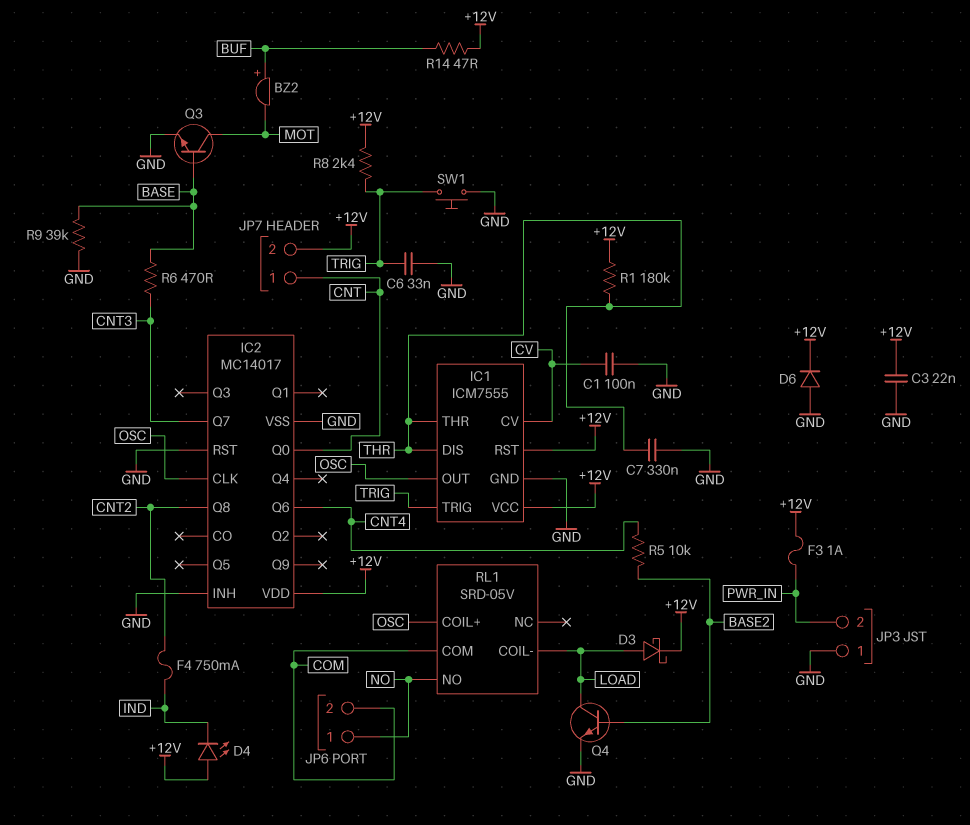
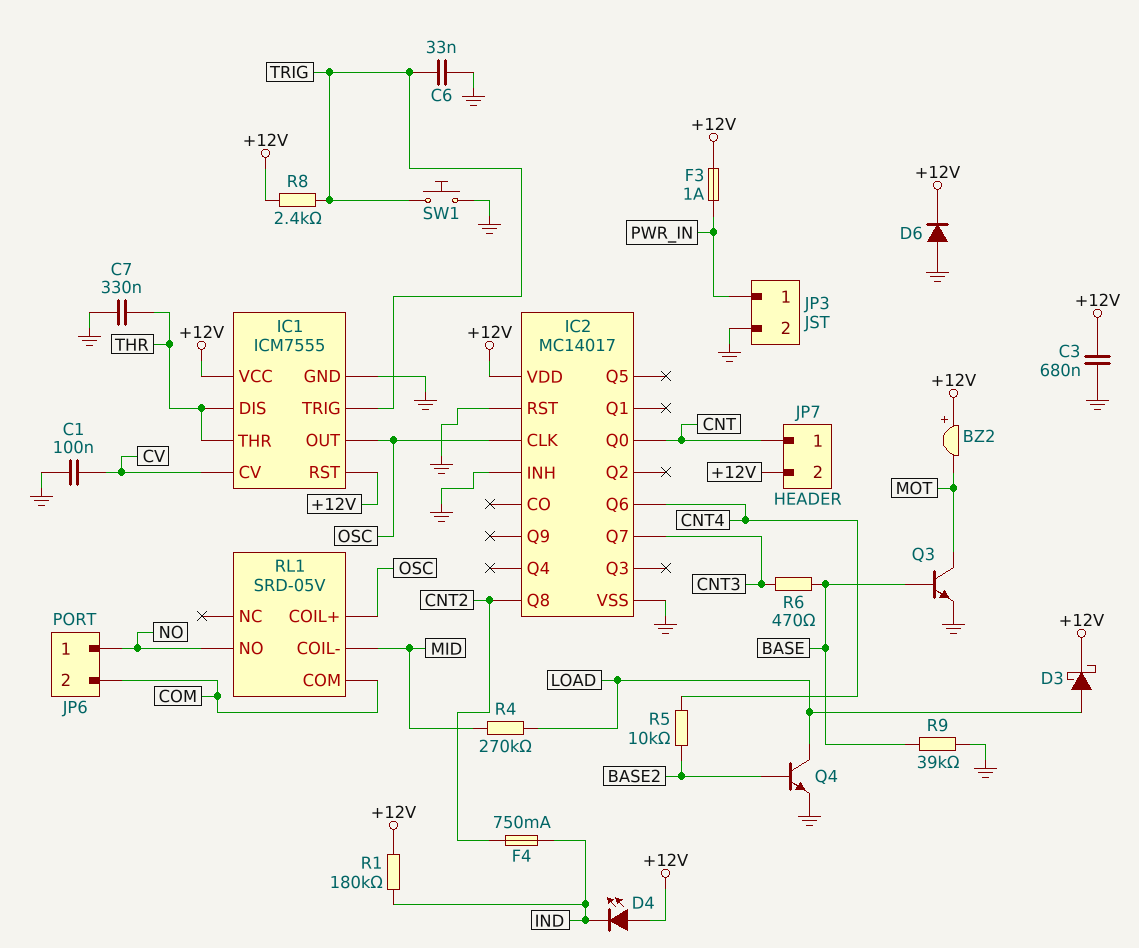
BZ2: buzzer (plus BUF, minus MOT) -> buzzer (plus +12V, minus MOT)
C3: 22nF (+12V, GND) -> 680nF (+12V, GND)
JP3 pin 1: GND -> PWR_IN
JP3 pin 2: PWR_IN -> GND
R1: 180k (+12V, THR) -> 180k (+12V, IND)
R4: none -> 270k (LOAD, MID)
R14: 47 (+12V, BUF) -> none
RL1 pin COIL-: LOAD -> MID

